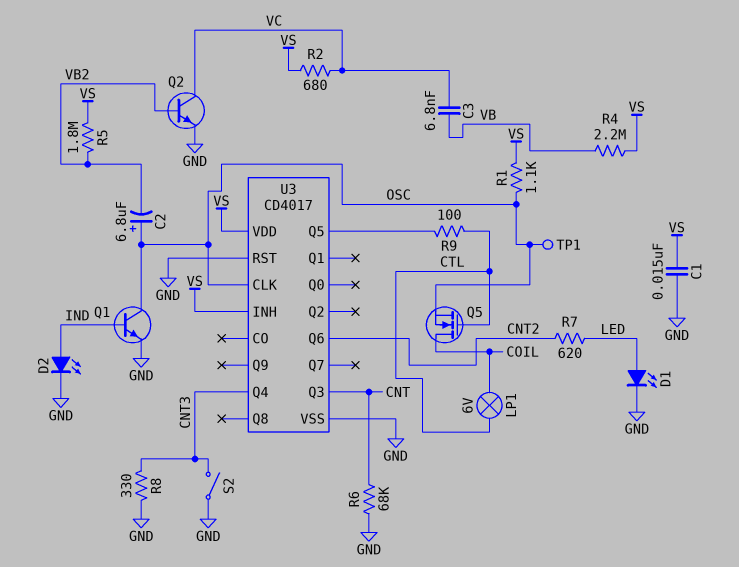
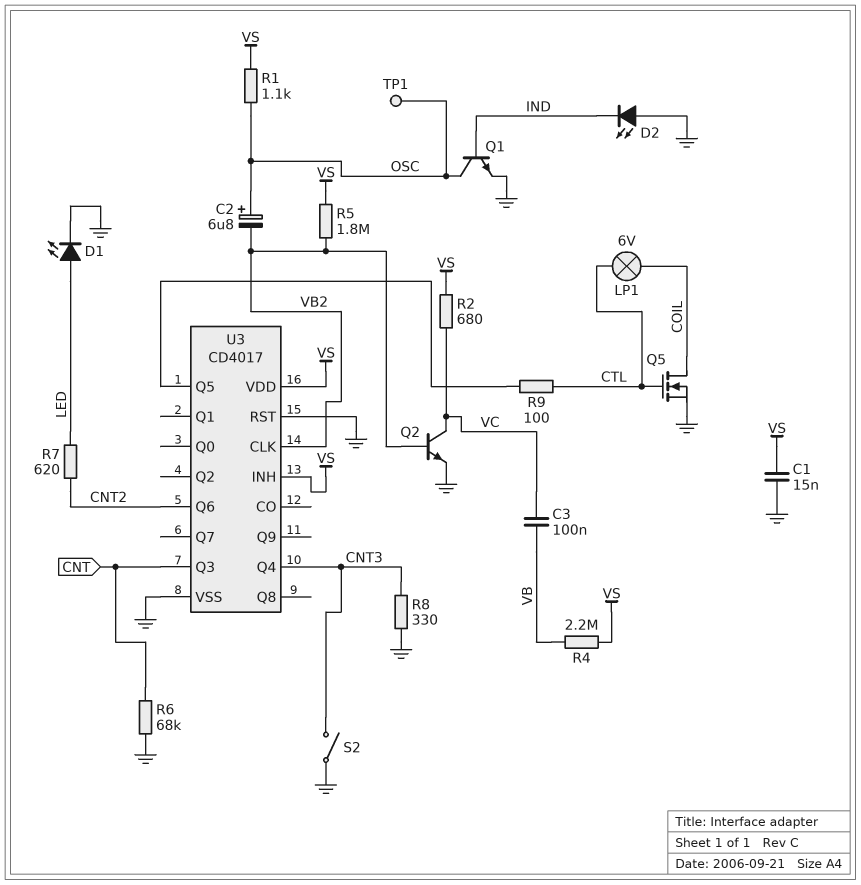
C3: 6.8nF (VB, VC) -> 100nF (VB, VC)
D2: LED (A IND, K GND) -> LED (A GND, K IND)
Q5: NMOS (G CTL, D COIL, S OSC) -> NMOS (G CTL, D COIL, S GND)
U3 pin CLK: OSC -> VB2

